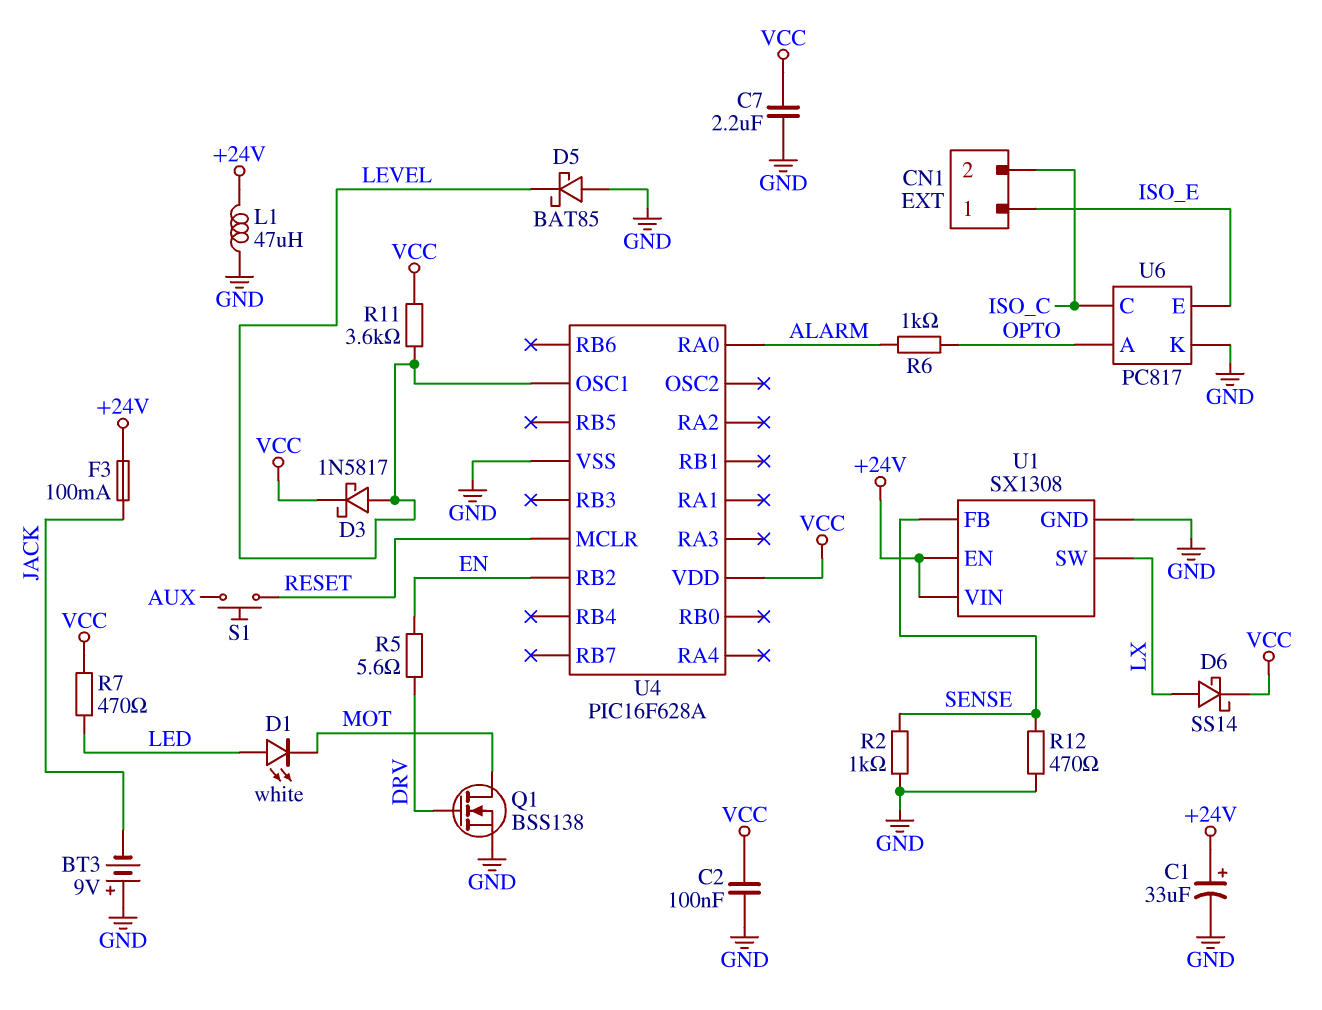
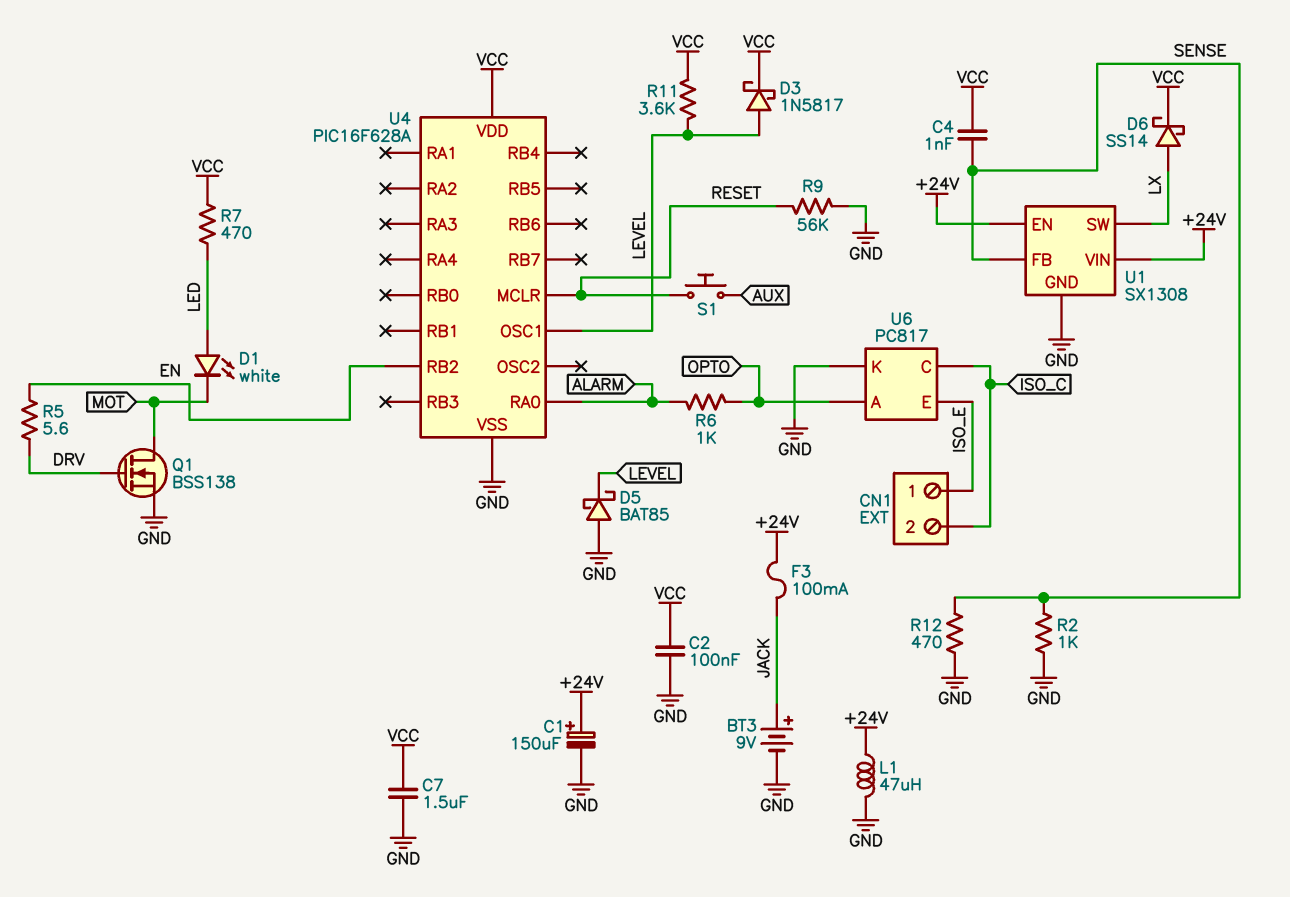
BT3: 9V (plus GND, minus JACK) -> 9V (plus JACK, minus GND)
C1: 33uF (plus +24V, minus GND) -> 150uF (plus +24V, minus GND)
C4: none -> 1nF (SENSE, VCC)
C7: 2.2uF (GND, VCC) -> 1.5uF (GND, VCC)
R9: none -> 56k (GND, RESET)

